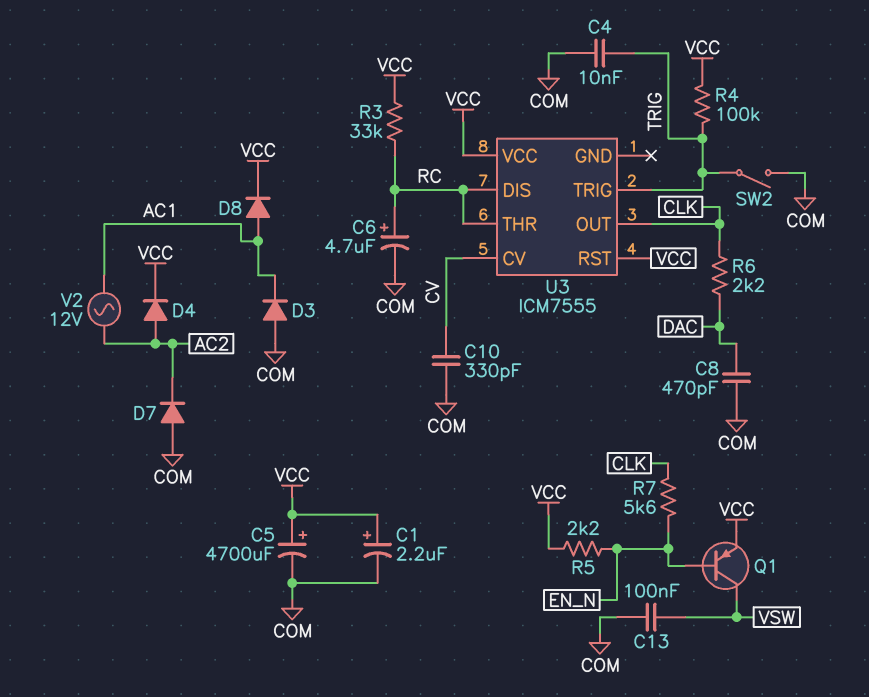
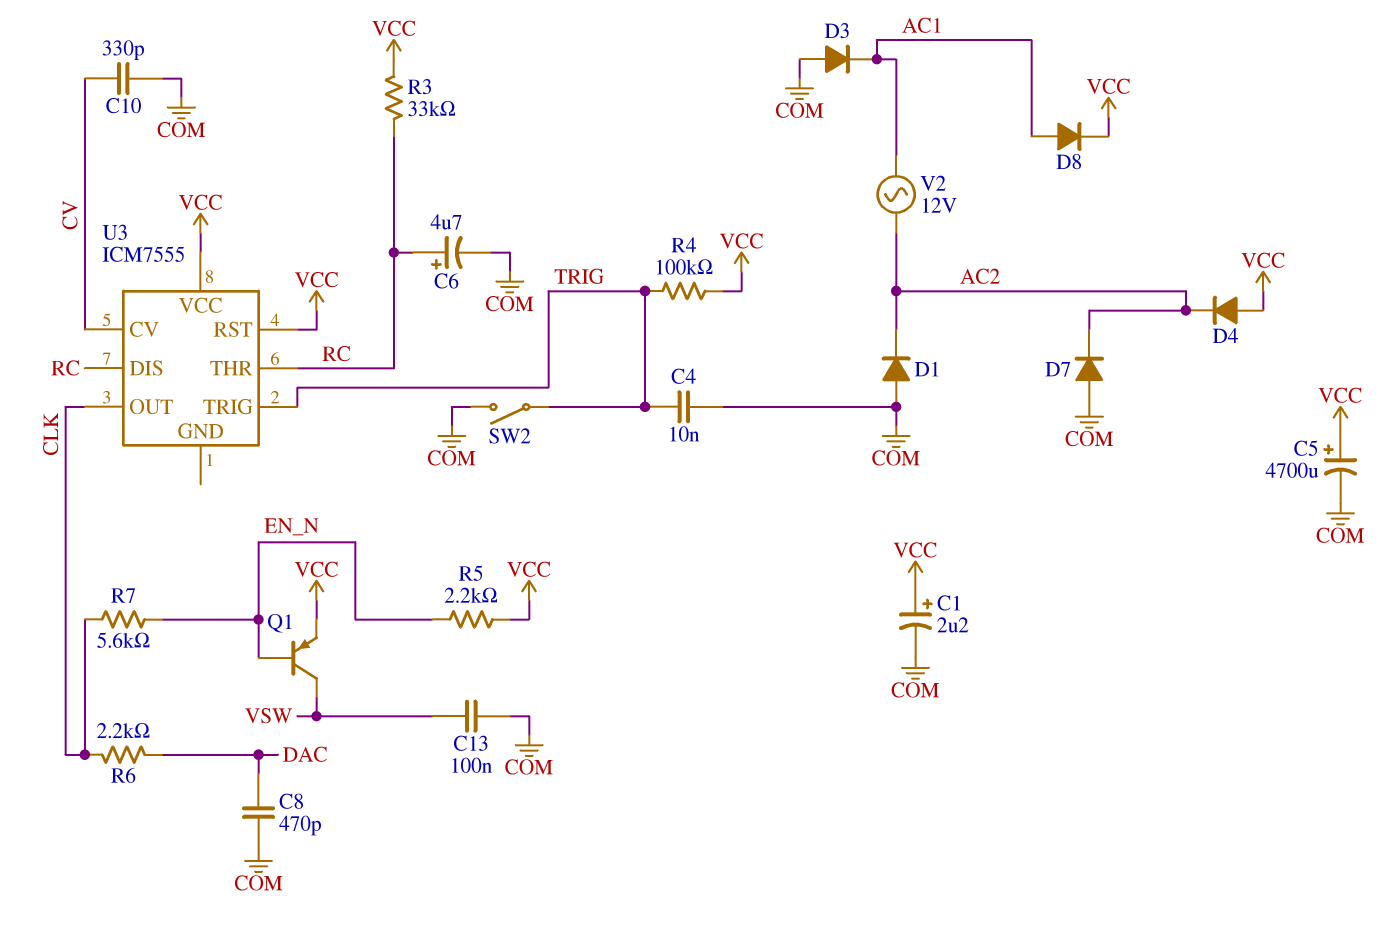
D1: none -> diode (A COM, K AC2)
D4: diode (A AC2, K VCC) -> diode (A VCC, K AC2)

